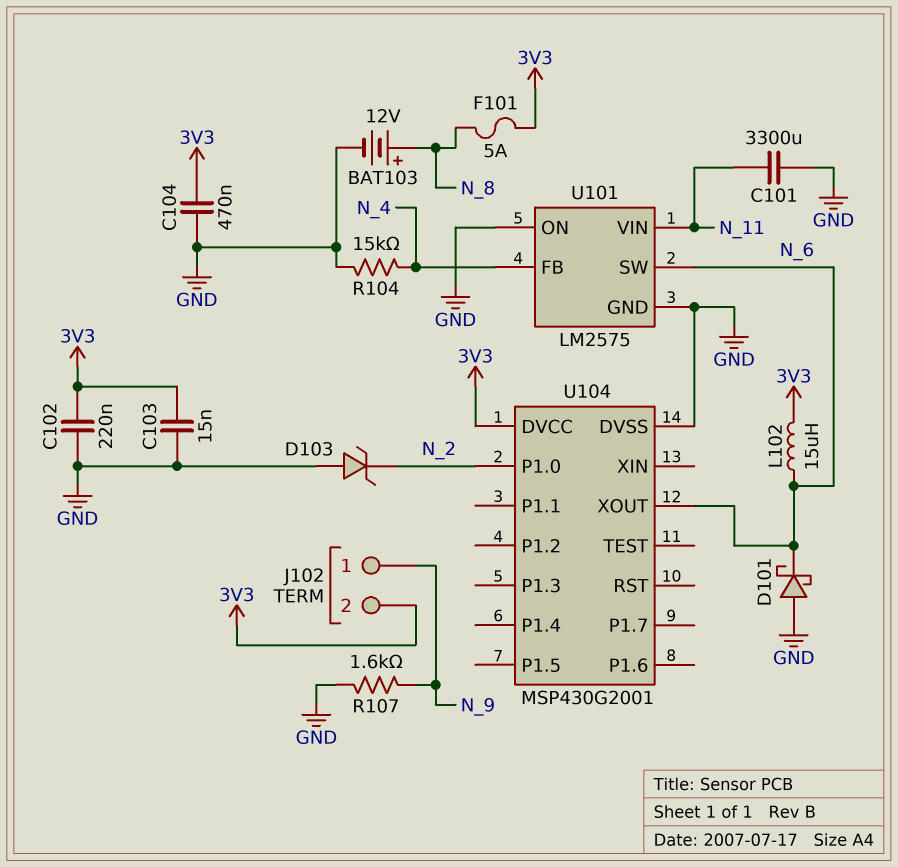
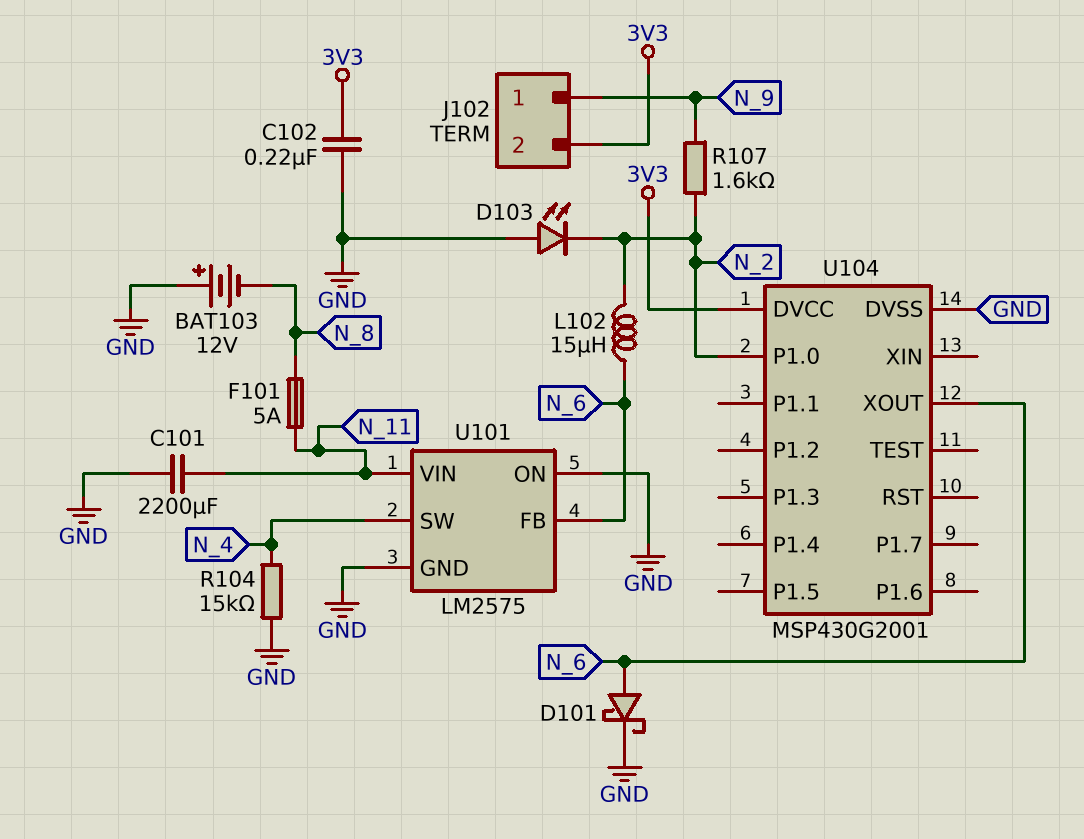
BAT103: 12V (plus N_8, minus GND) -> 12V (plus GND, minus N_8)
C101: 3300uF (GND, N_11) -> 2200uF (GND, N_11)
C103: 15nF (3V3, GND) -> none
C104: 470nF (3V3, GND) -> none
D101: schottky (A GND, K N_6) -> schottky (A N_6, K GND)
D103: zener (A GND, K N_2) -> LED (A GND, K N_2)
F101: 5A (3V3, N_8) -> 5A (N_8, N_11)
L102: 15uH (3V3, N_6) -> 15uH (N_2, N_6)
R107: 1.6k (GND, N_9) -> 1.6k (N_2, N_9)
U101 pin FB: N_4 -> N_6
U101 pin SW: N_6 -> N_4

